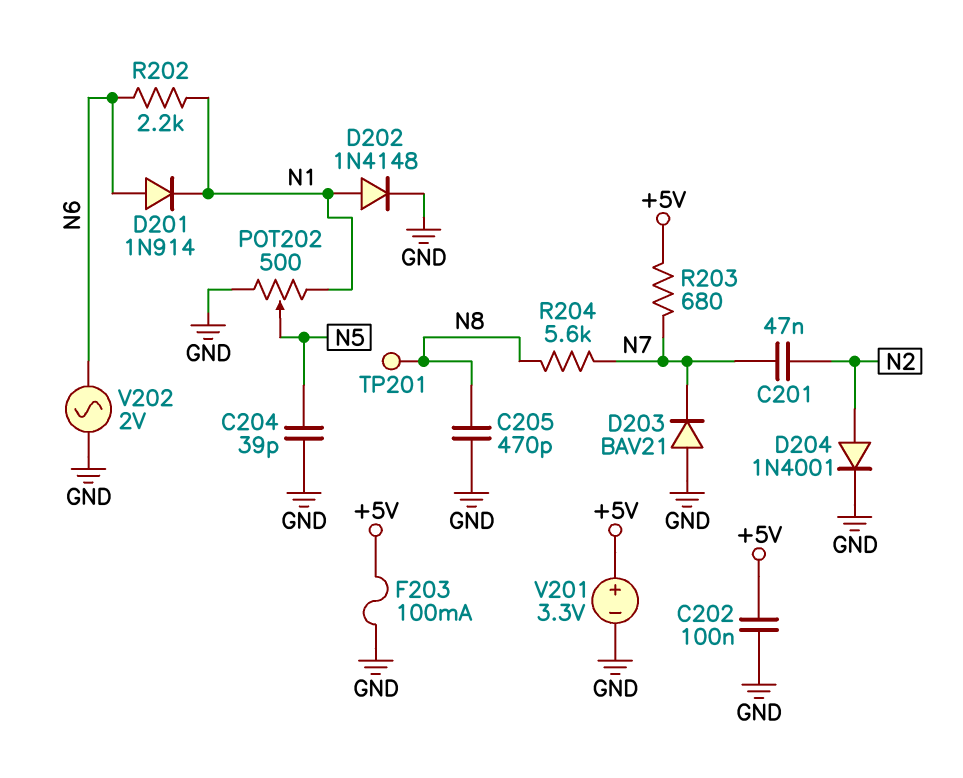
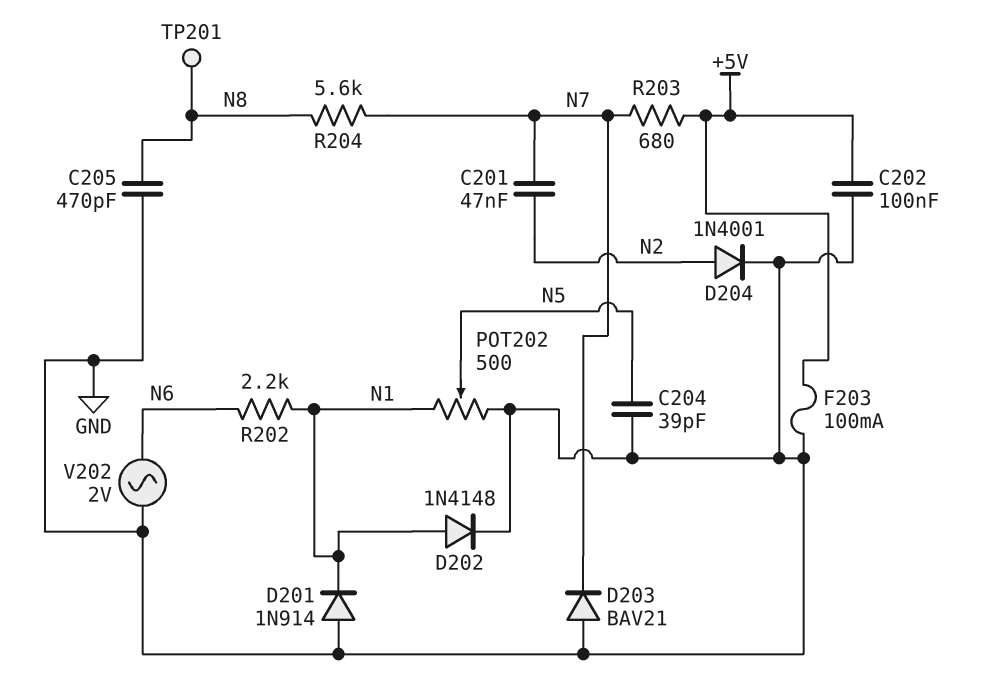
D201: diode 1N914 (A N6, K N1) -> diode 1N914 (A GND, K N1)
V201: 3.3V (plus +5V, minus GND) -> none

